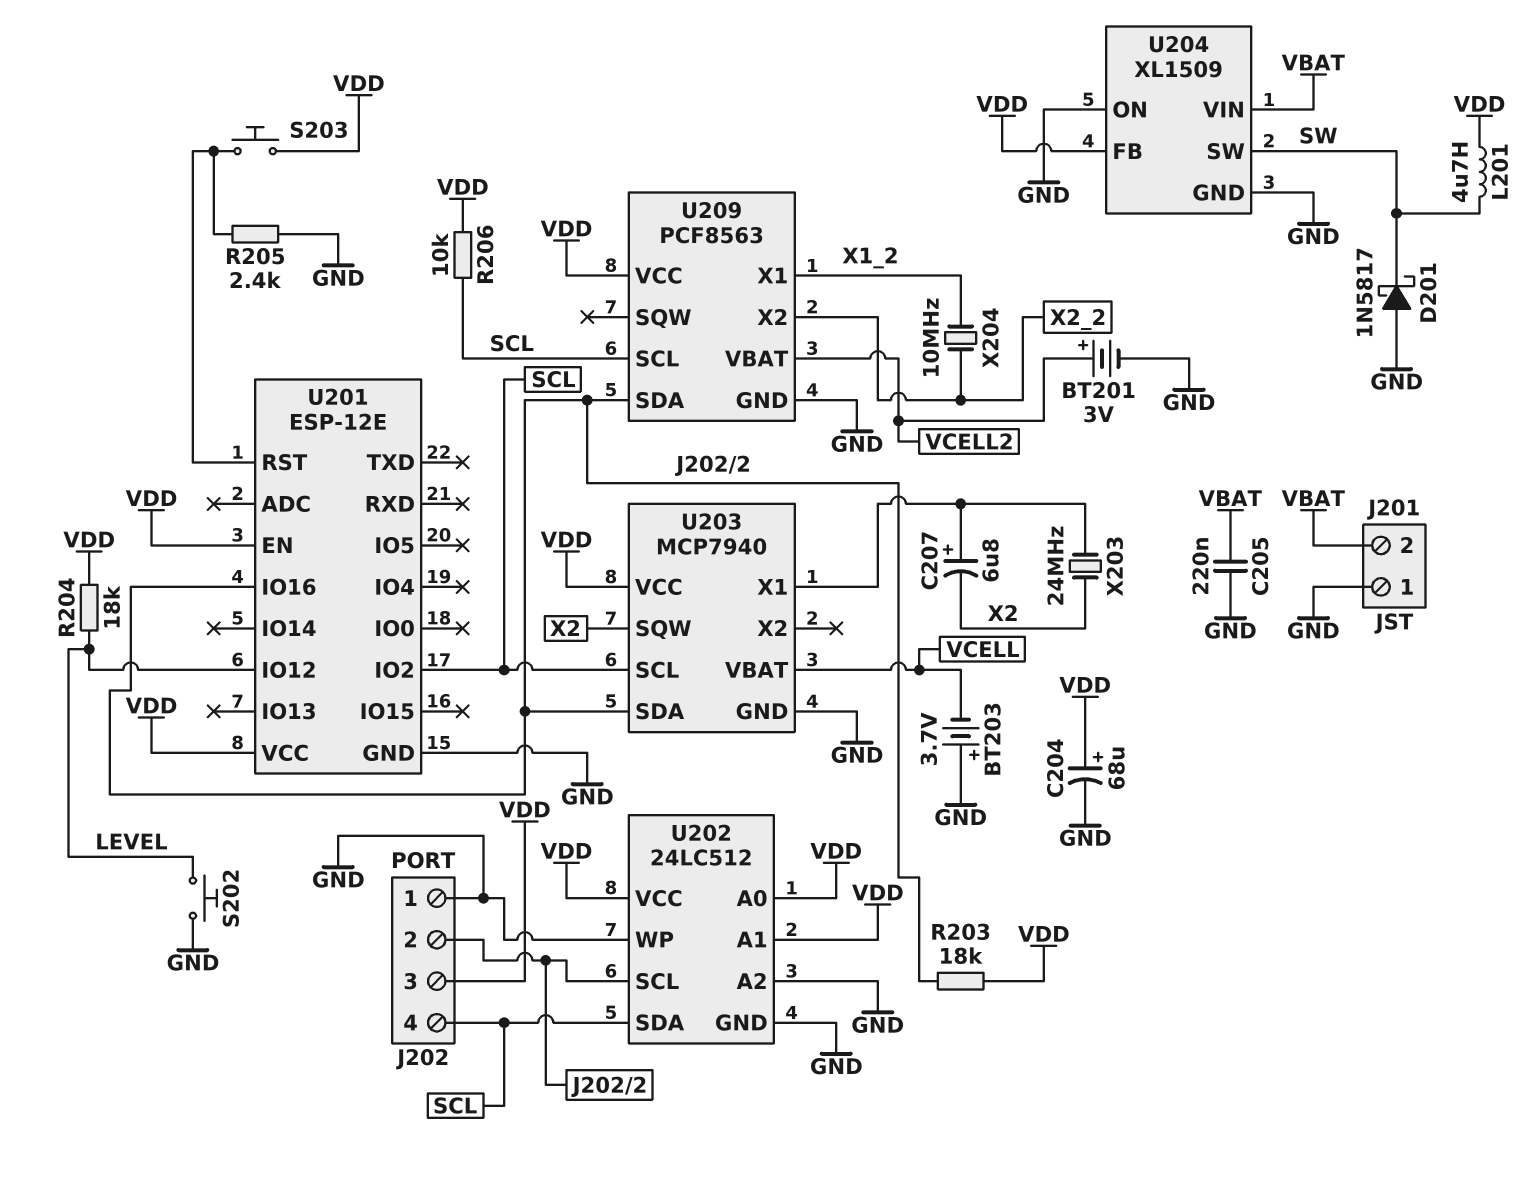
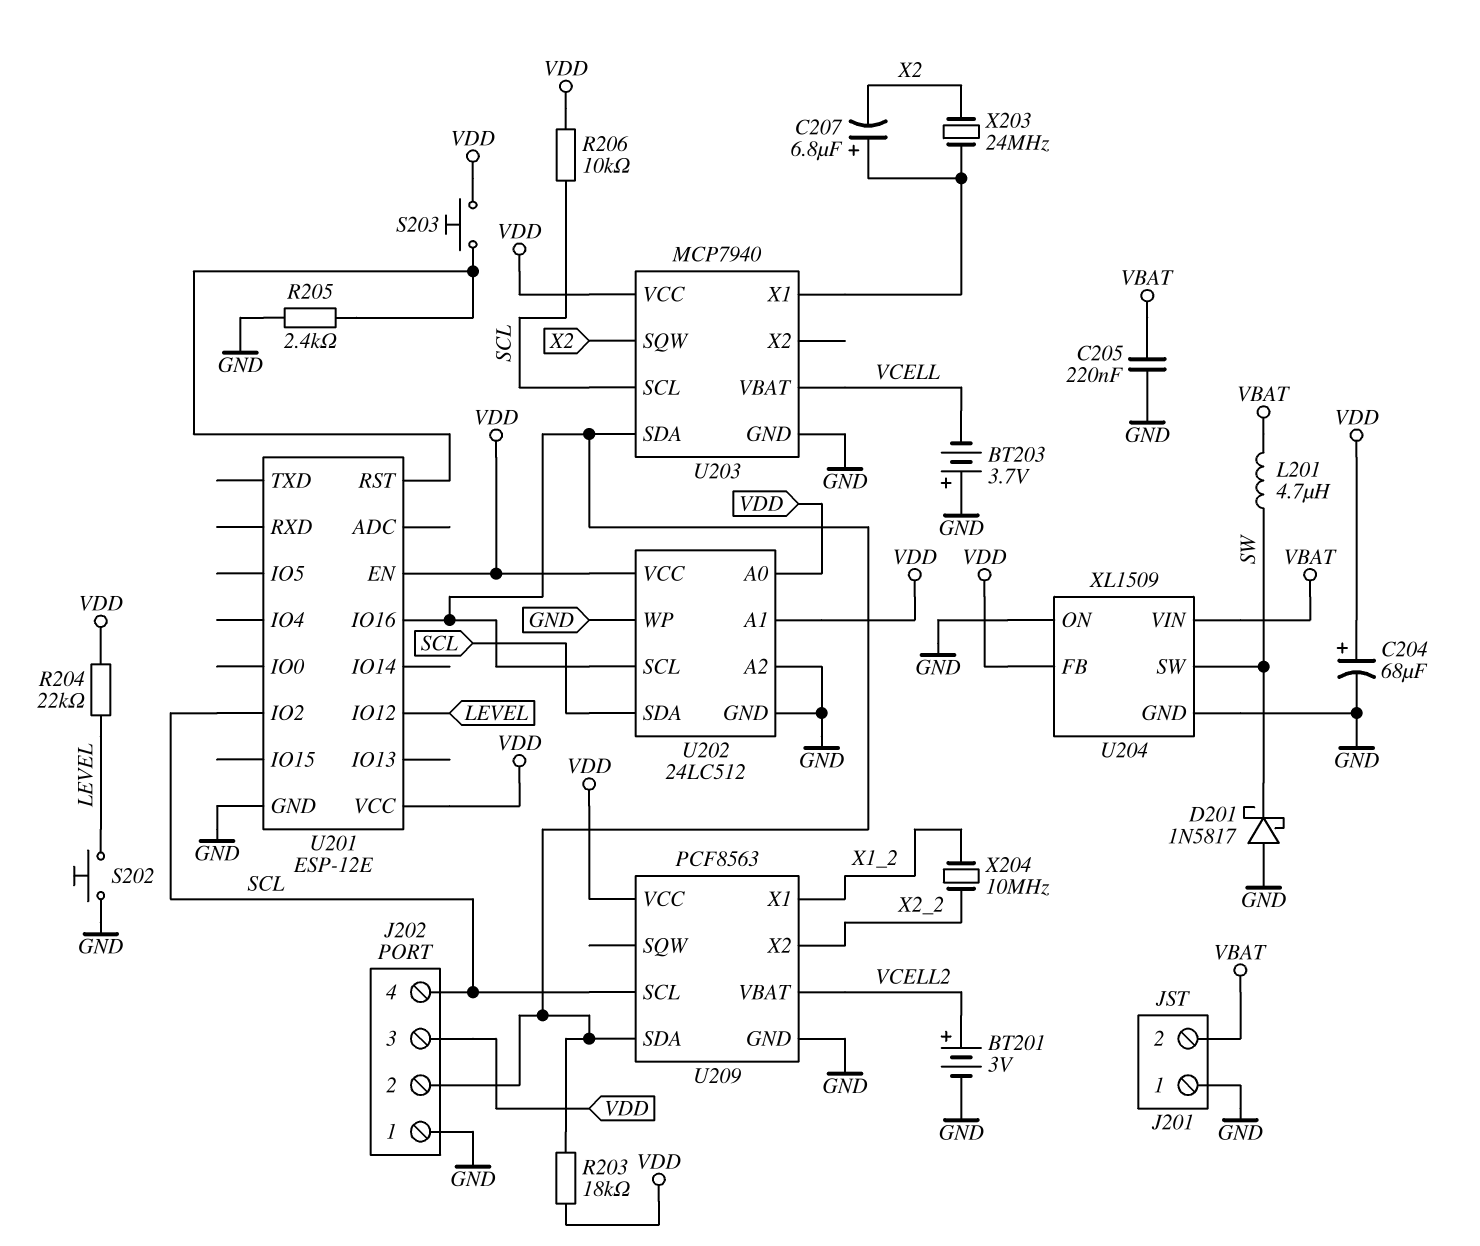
L201: 4.7uH (SW, VDD) -> 4.7uH (SW, VBAT)
R204: 18k (LEVEL, VDD) -> 22k (LEVEL, VDD)

